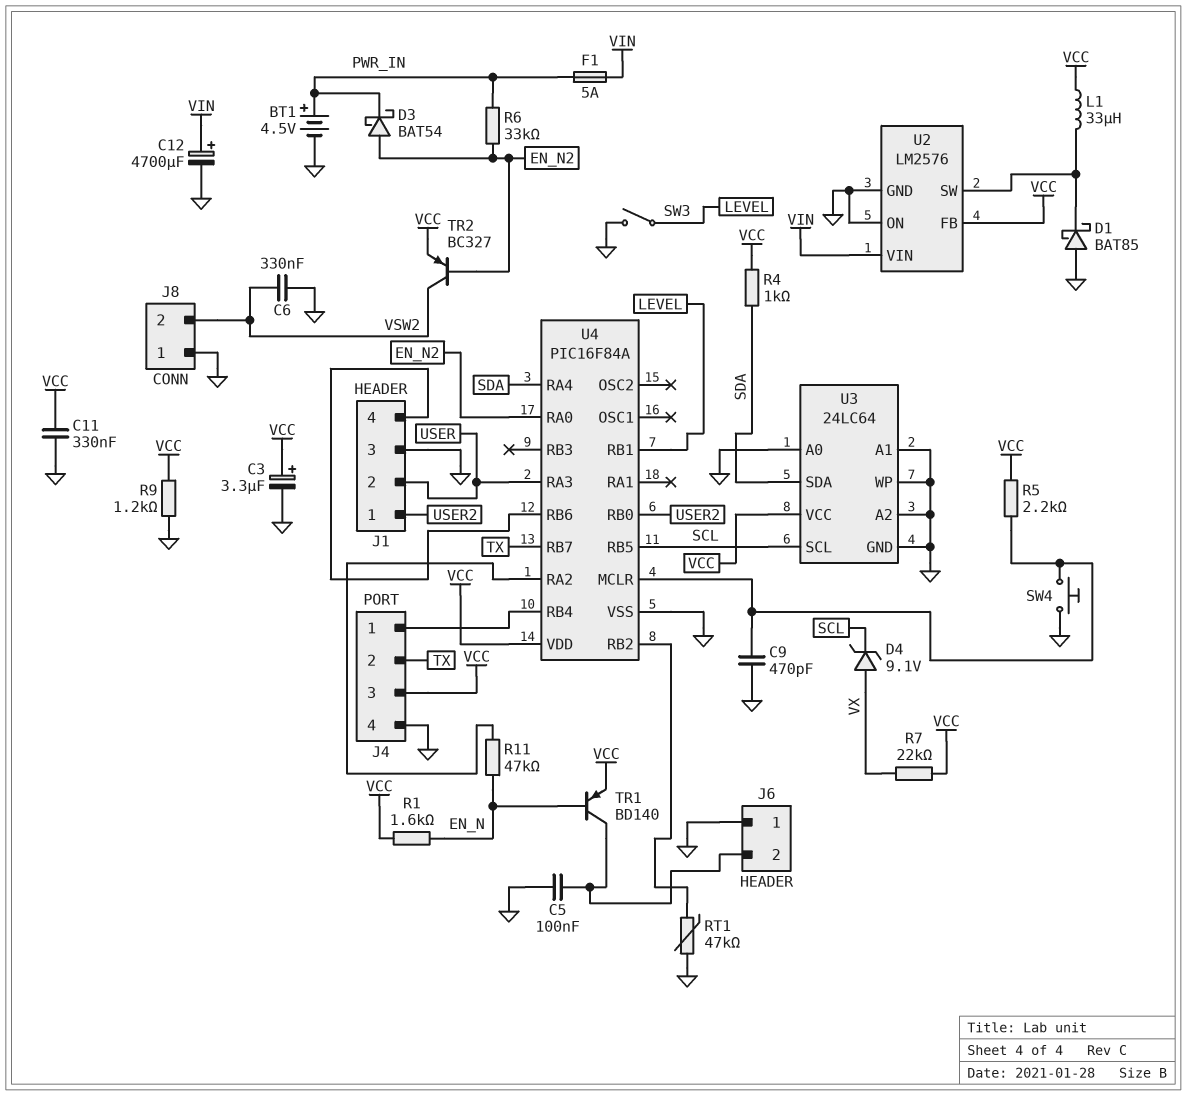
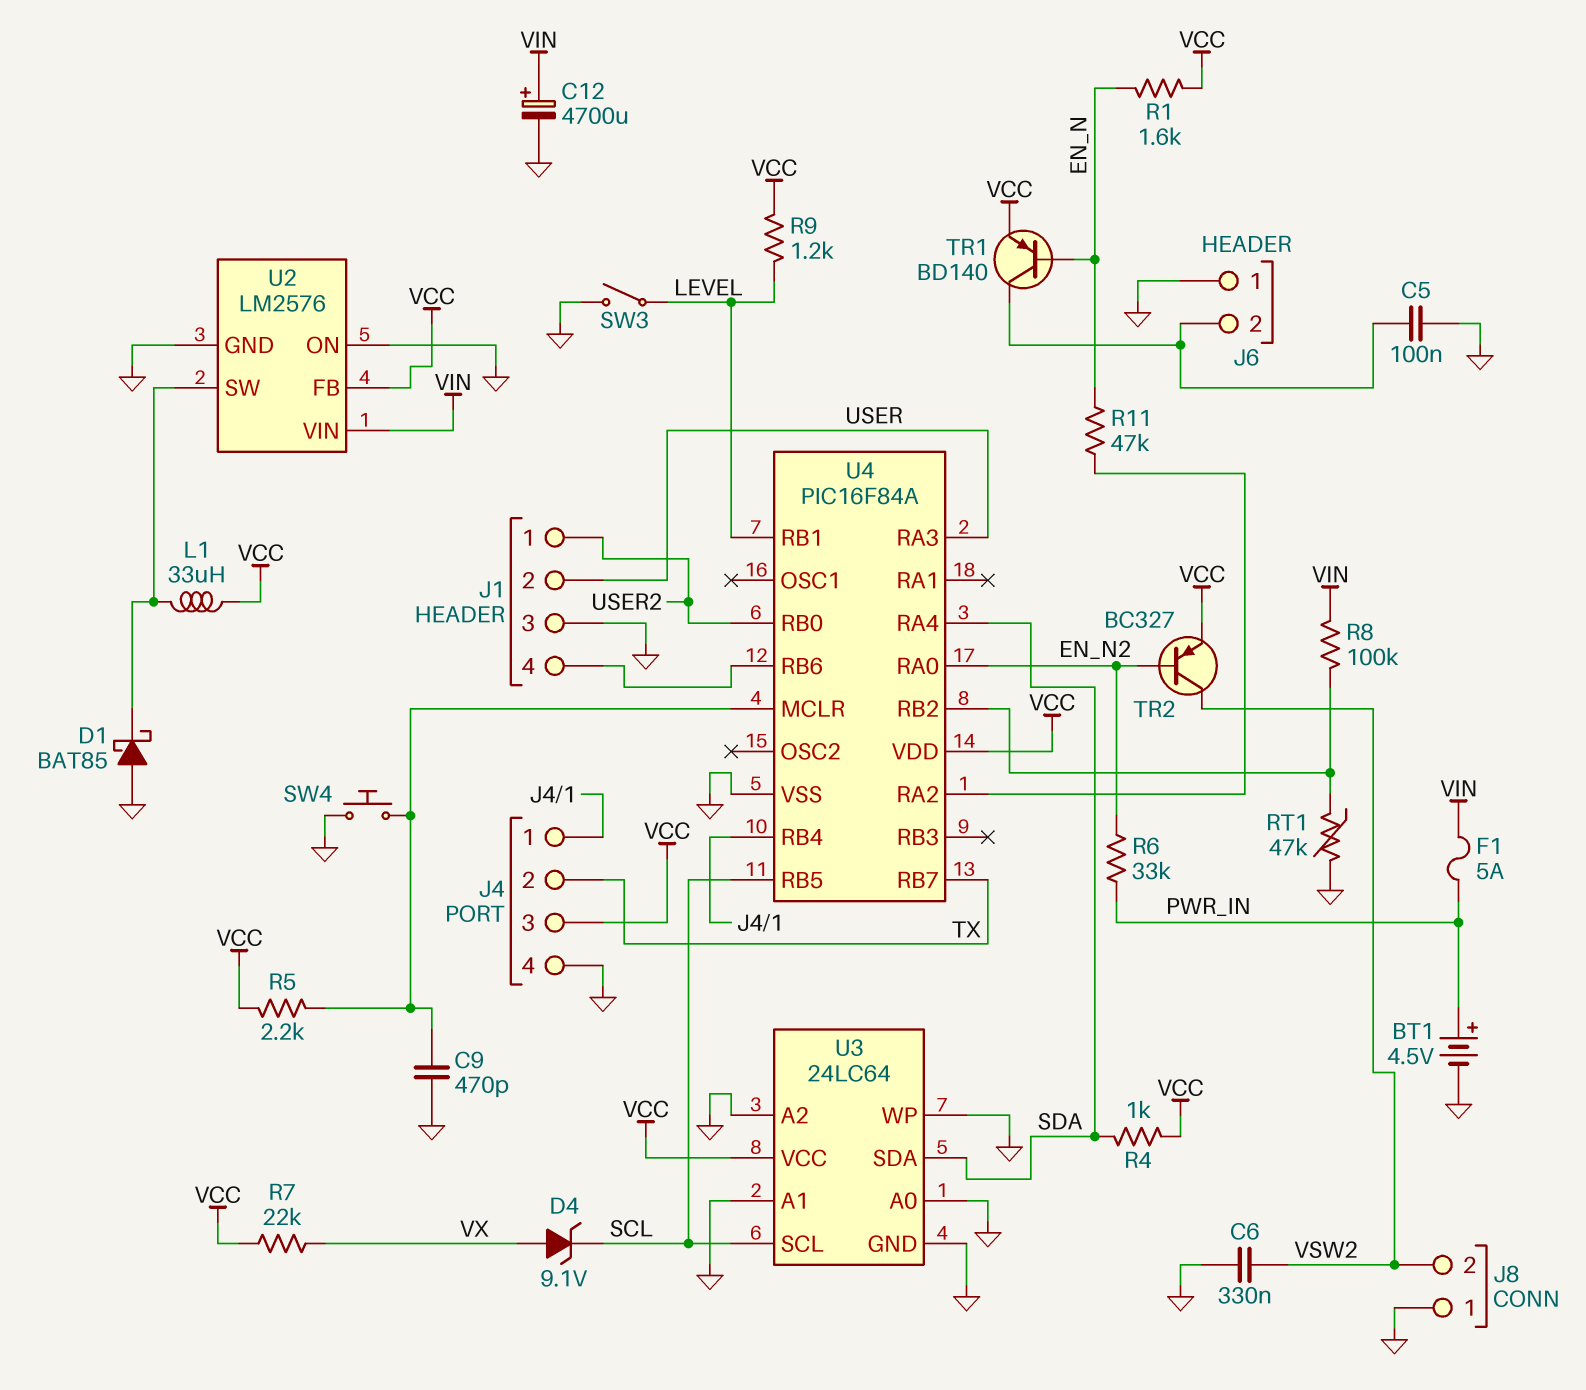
C3: 3.3uF (plus VCC, minus GND) -> none
C11: 330nF (GND, VCC) -> none
D3: schottky BAT54 (A EN_N2, K PWR_IN) -> none
R8: none -> 100k (U4/RB2, VIN)
R9: 1.2k (GND, VCC) -> 1.2k (LEVEL, VCC)

